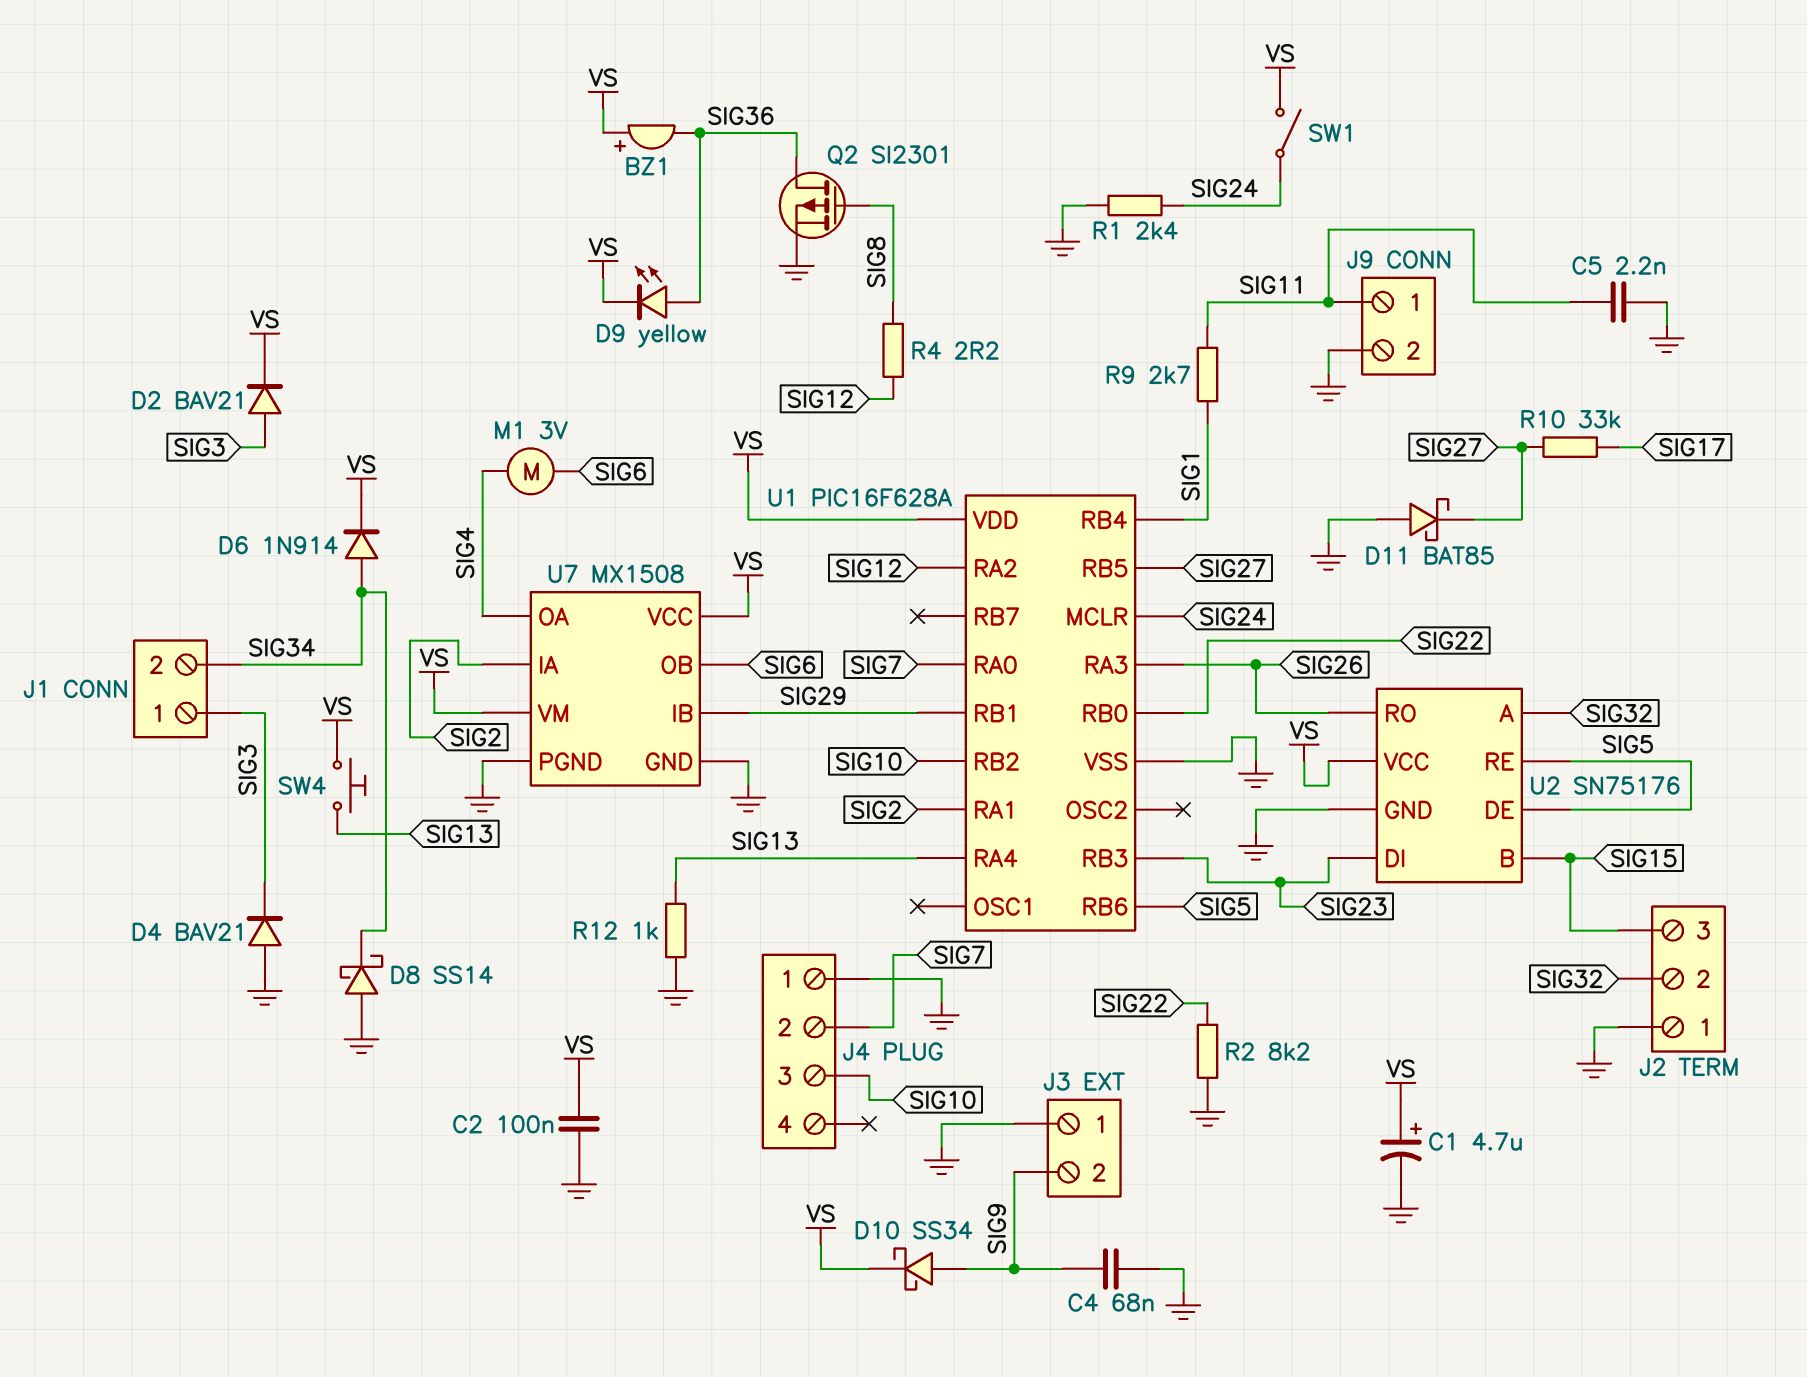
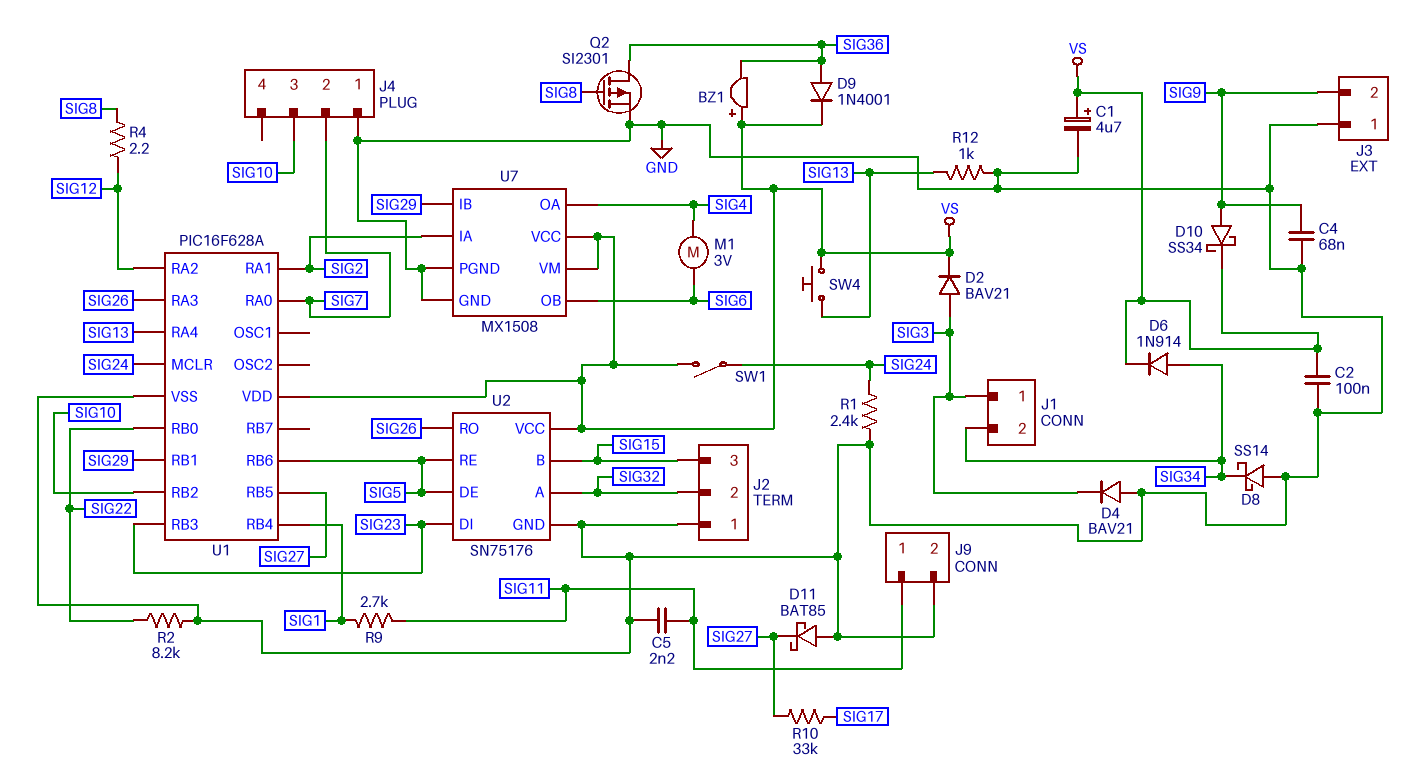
D9: LED yellow (A SIG36, K VS) -> diode 1N4001 (A SIG36, K VS)

